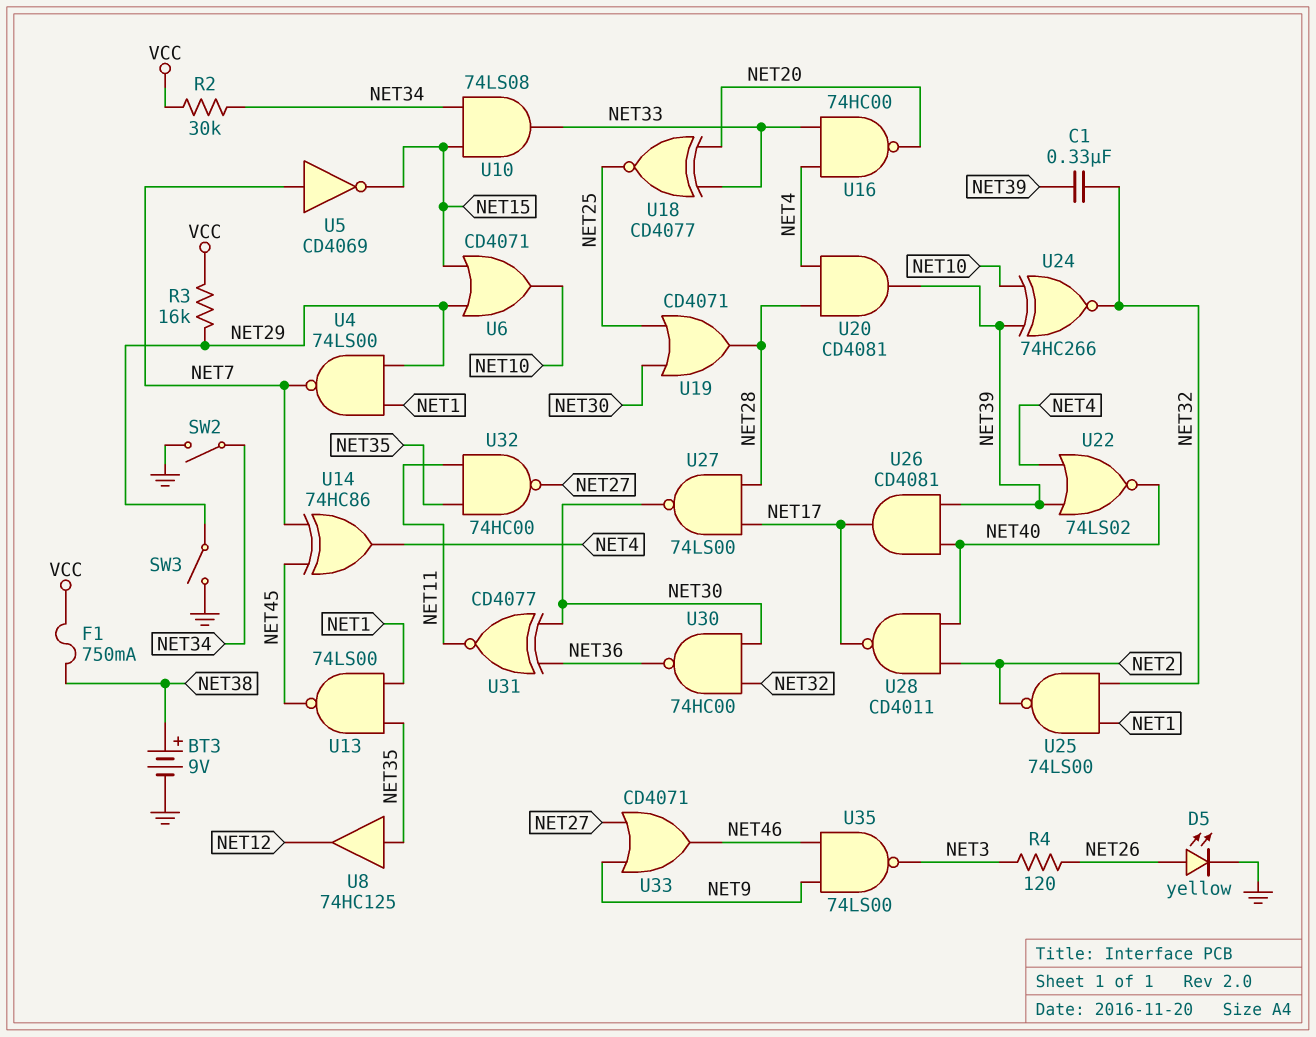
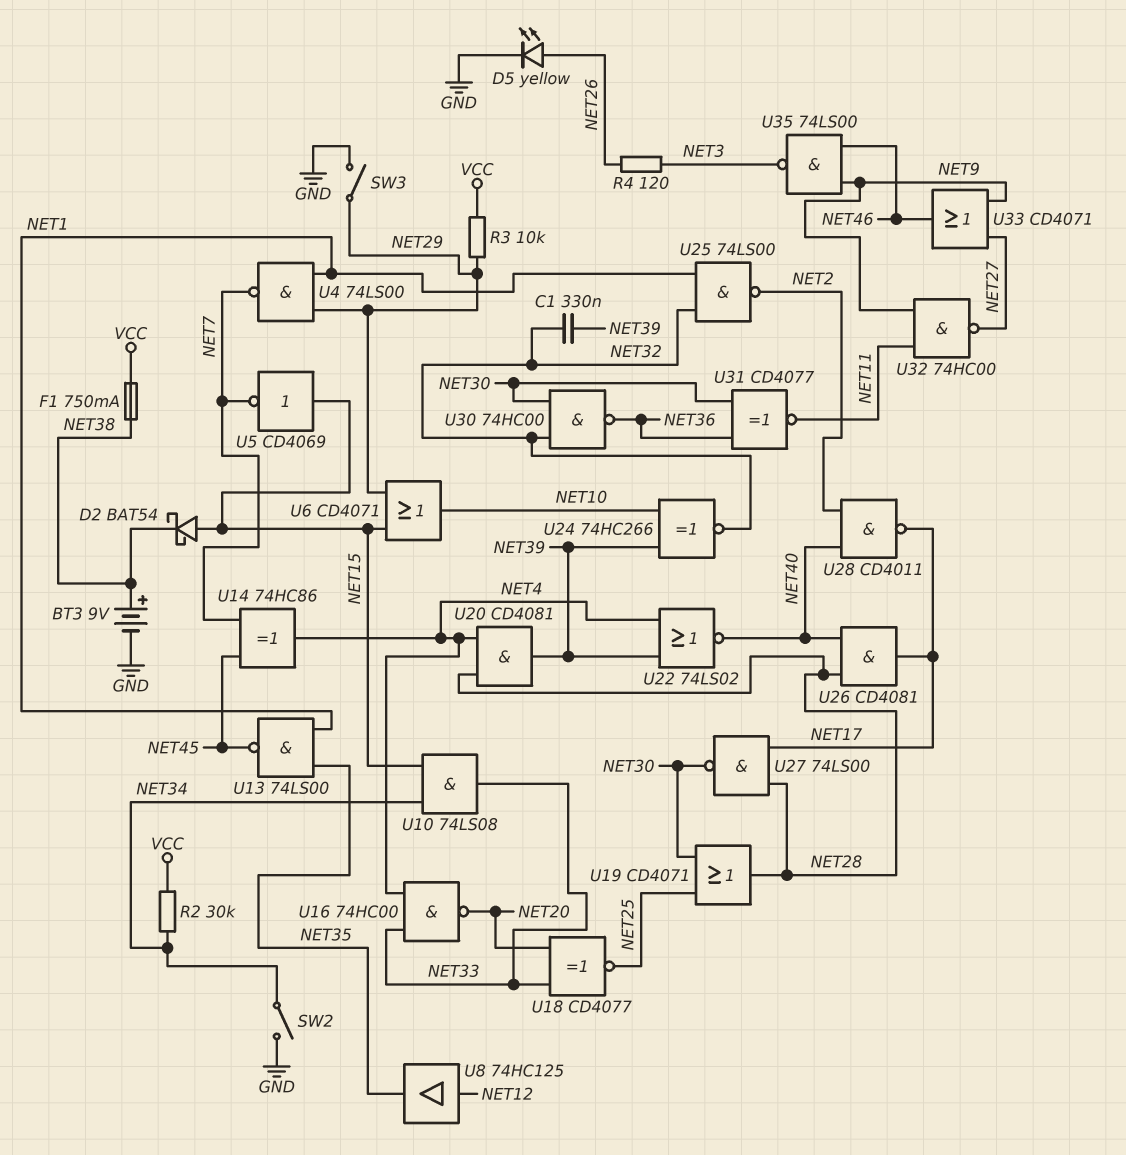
D2: none -> schottky BAT54 (A NET15, K NET38)
R3: 16k (NET29, VCC) -> 10k (NET29, VCC)
U5: NOT CD4069 (in NET7, out NET15) -> NOT CD4069 (in NET15, out NET7)
U8: buffer 74HC125 (in NET35, out NET12) -> buffer 74HC125 (in NET12, out NET35)
U26: AND CD4081 (in NET39, in NET40, out NET17) -> AND CD4081 (in NET28, in NET40, out NET17)
U32: NAND 74HC00 (in NET11, in NET35, out NET27) -> NAND 74HC00 (in NET9, in NET11, out NET27)

